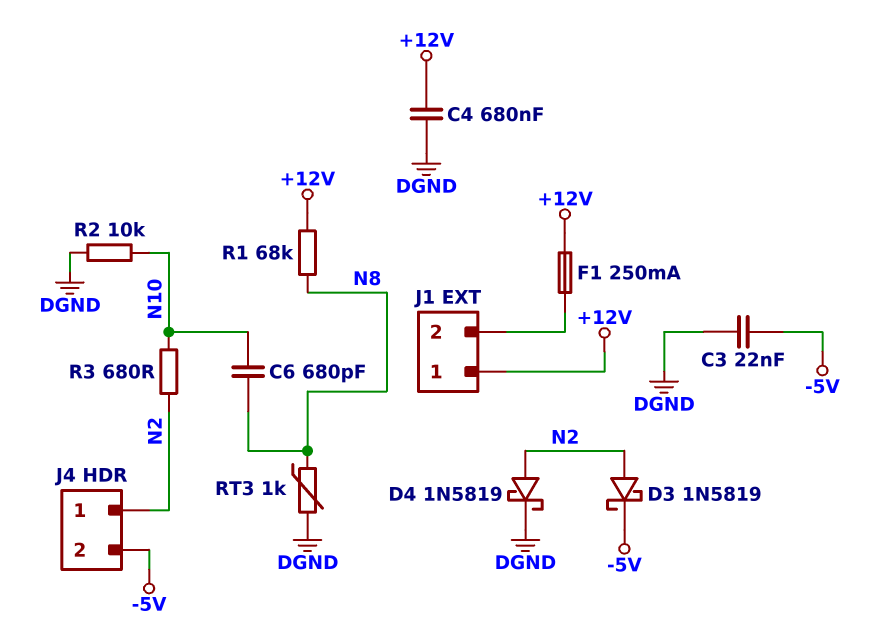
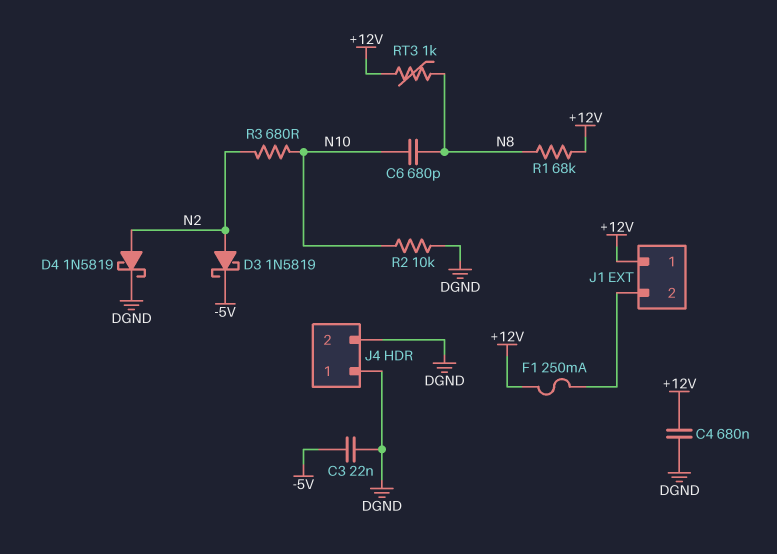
J4 pin 1: N2 -> DGND
J4 pin 2: -5V -> DGND
RT3: 1k (DGND, N8) -> 1k (+12V, N8)

